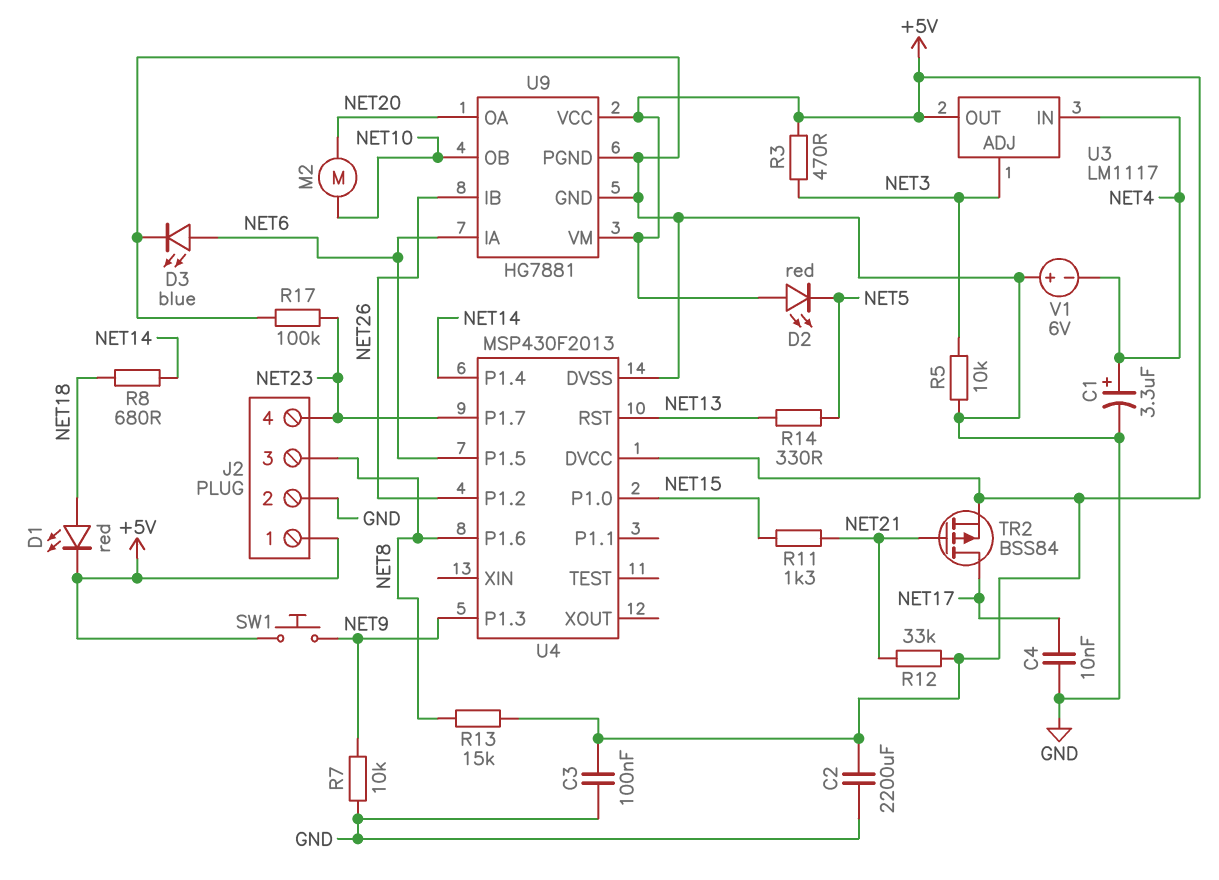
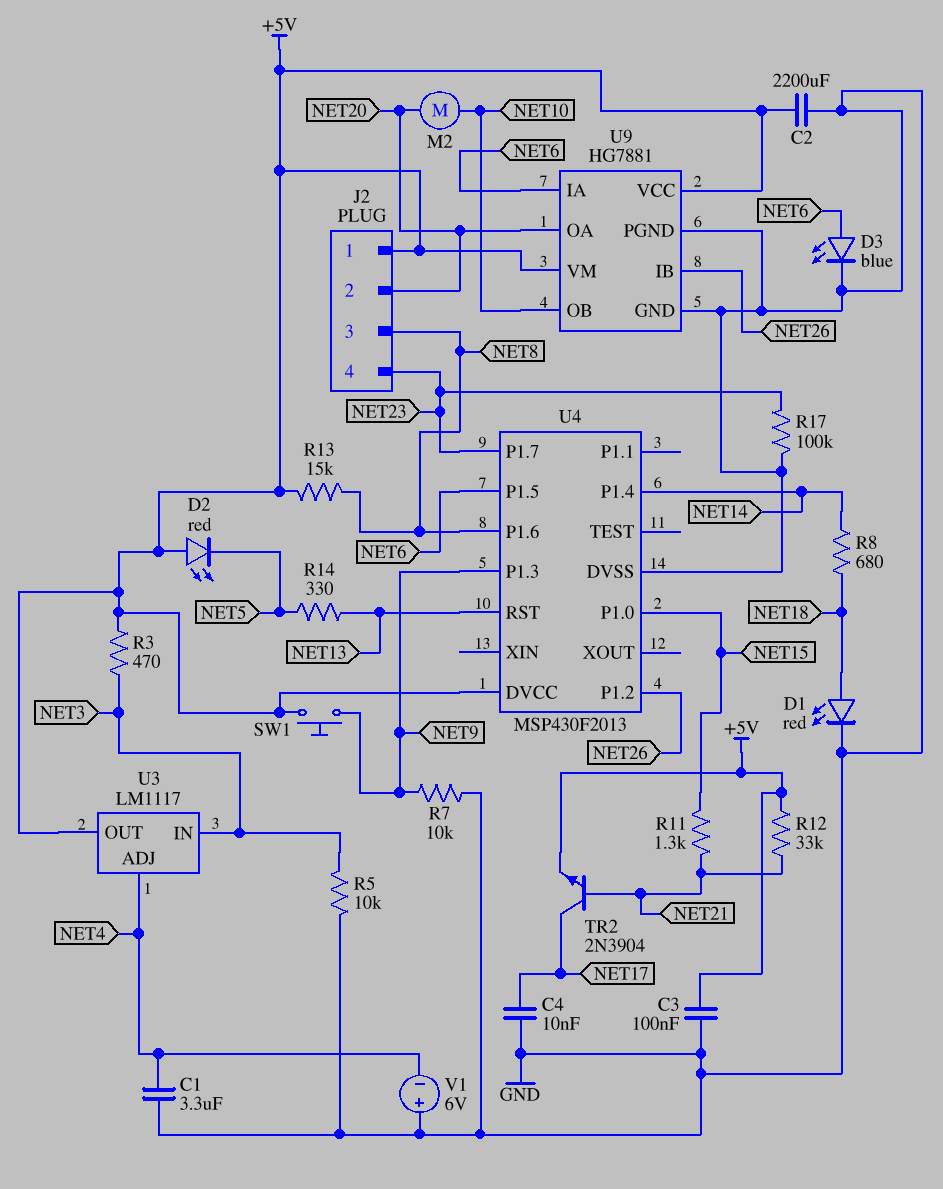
C1: 3.3uF (plus NET4, minus GND) -> 3.3uF (GND, NET4)
D1: LED red (A NET18, K +5V) -> LED red (A NET18, K GND)
J2 pin 2: GND -> NET20
TR2: PMOS BSS84 (G NET21, D NET17, S +5V) -> NPN 2N3904 (B NET21, C NET17, E +5V)
U3 pin ADJ: NET3 -> NET4
U3 pin IN: NET4 -> NET3

